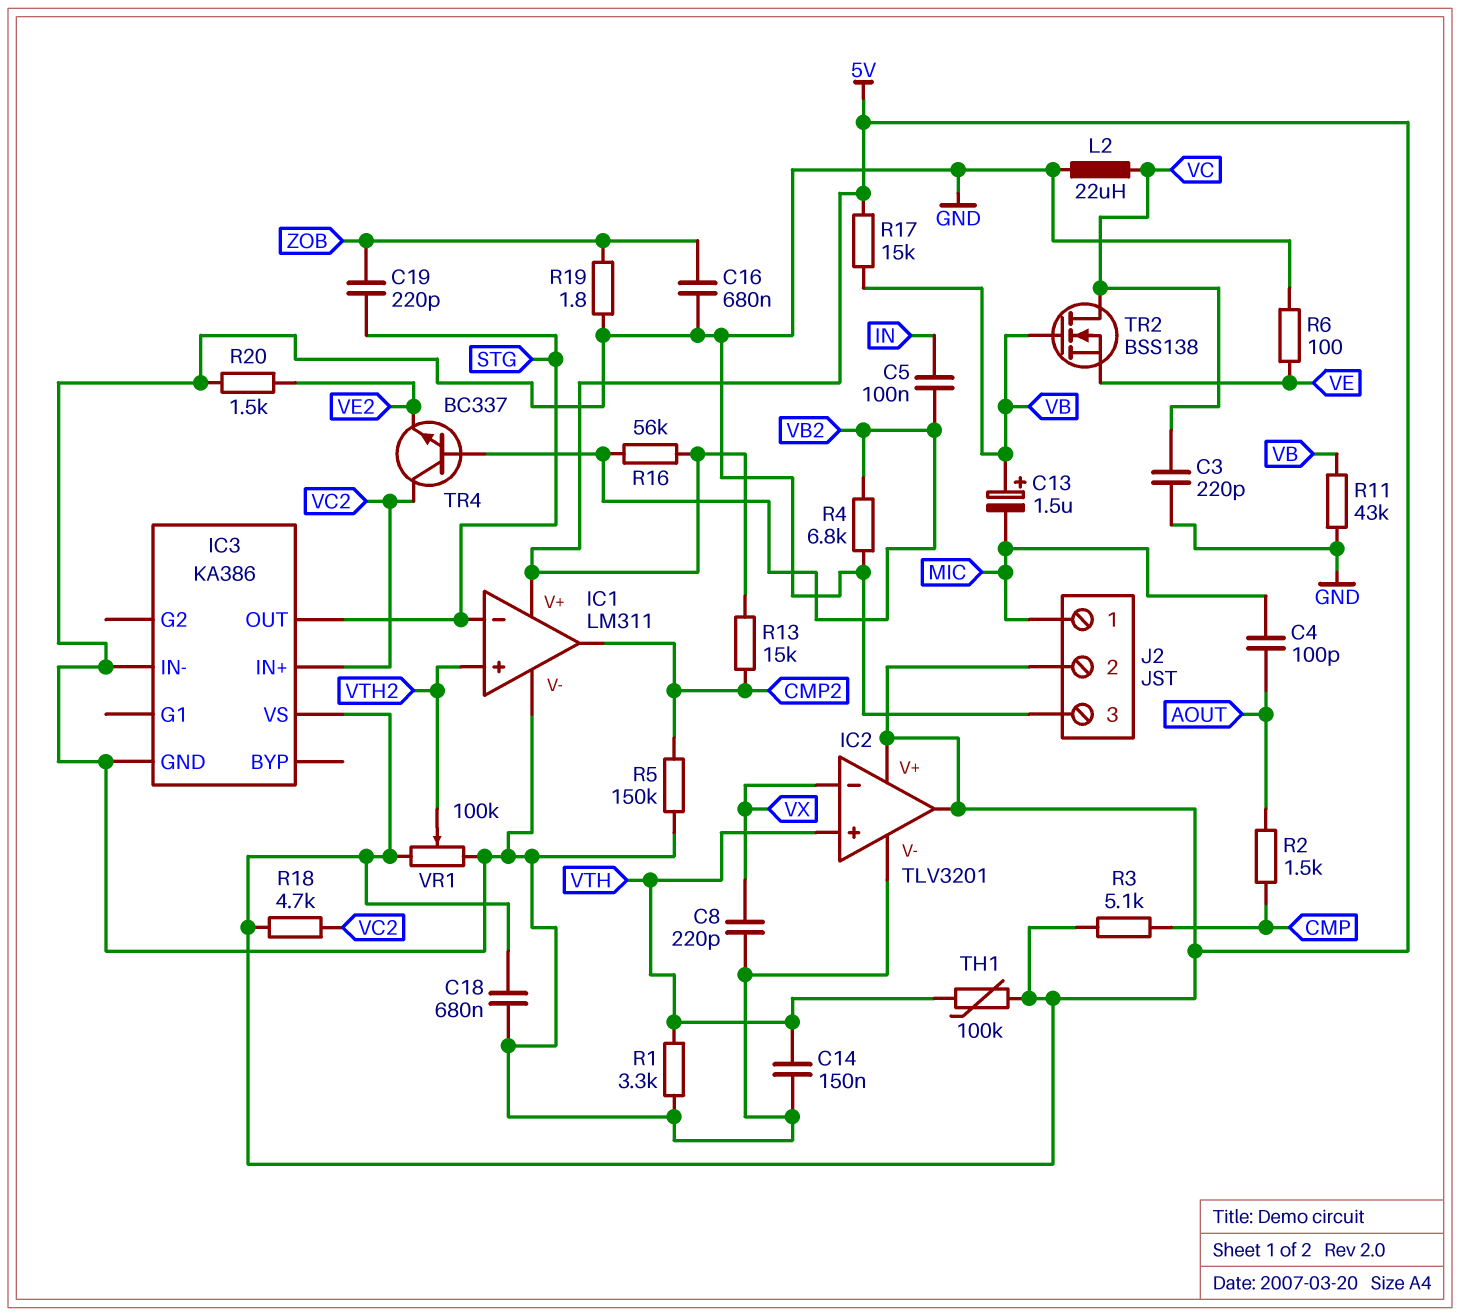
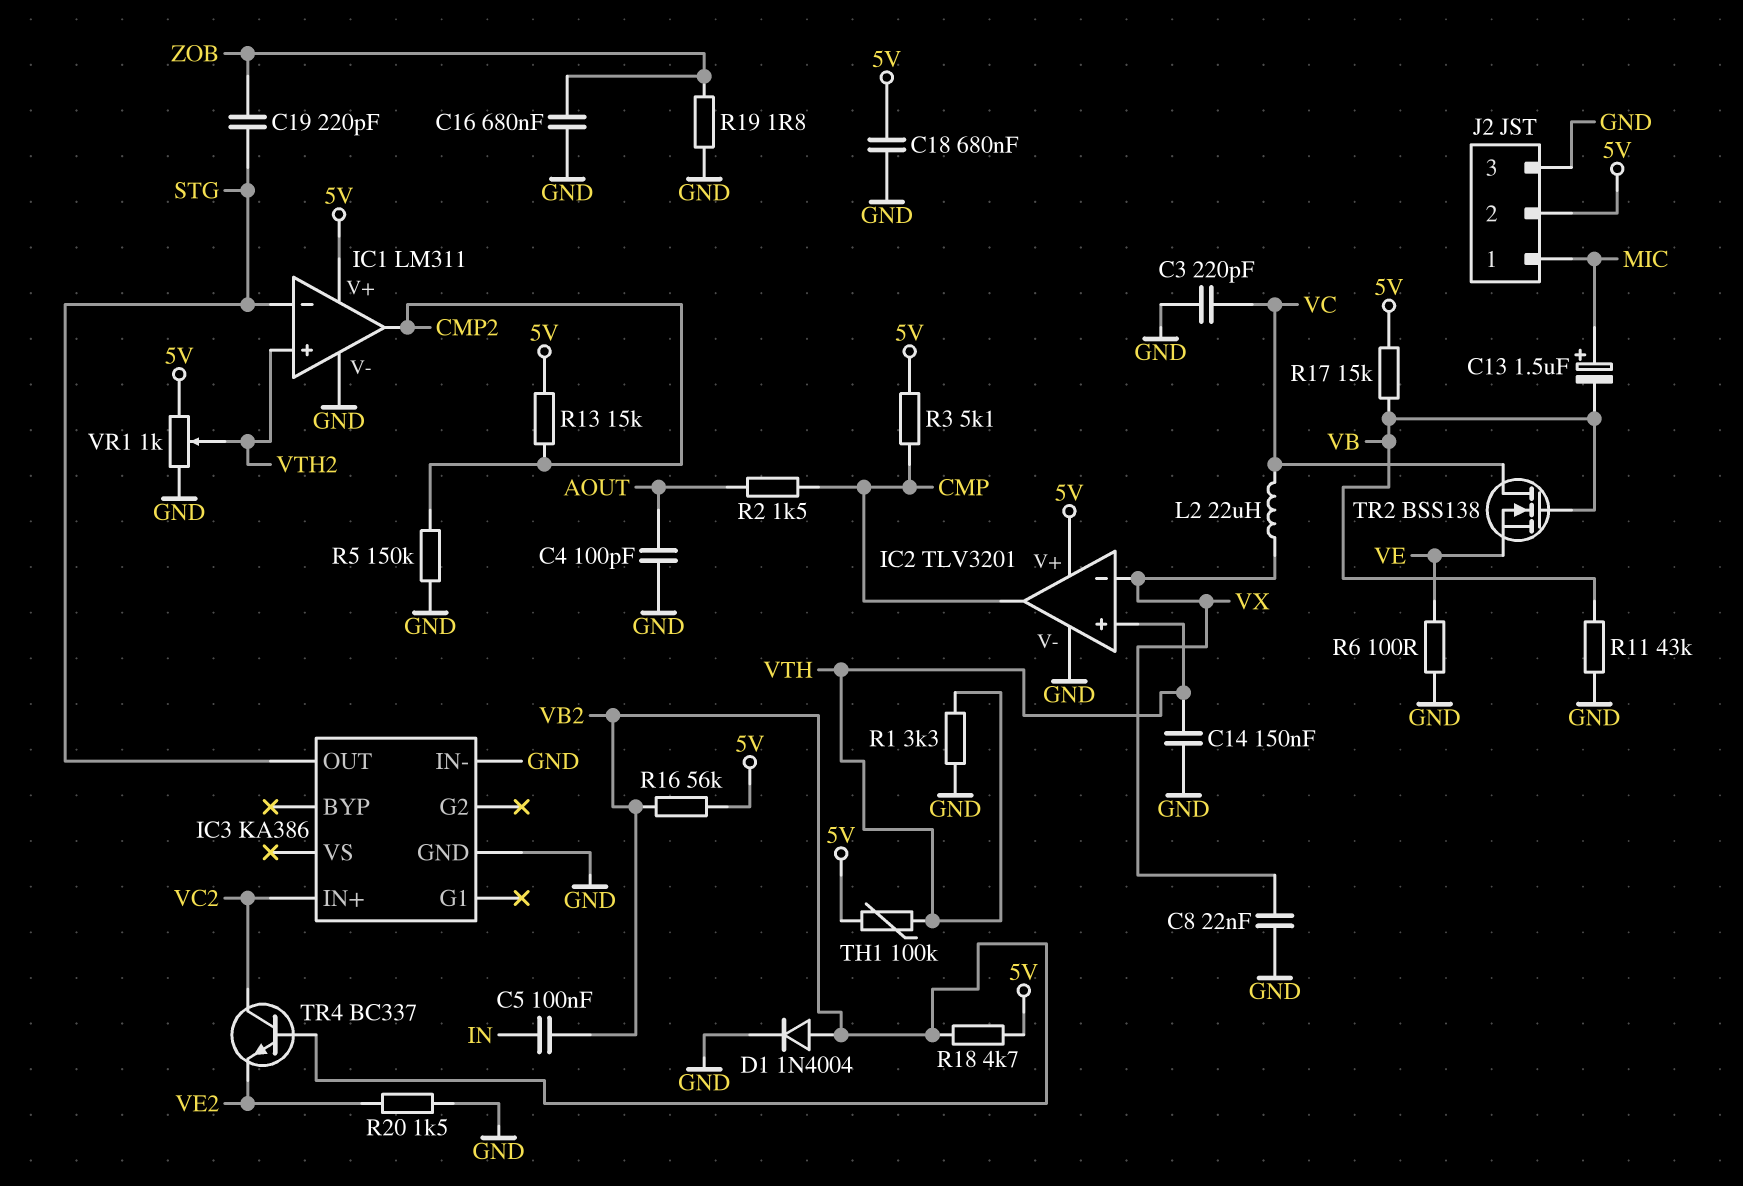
C4: 100pF (AOUT, MIC) -> 100pF (AOUT, GND)
C8: 220pF (GND, VX) -> 22nF (GND, VX)
C13: 1.5uF (plus VB, minus MIC) -> 1.5uF (plus MIC, minus VB)
D1: none -> diode 1N4004 (A VB2, K GND)
IC2 pin out: 5V -> CMP
IC3 pin VS: 5V -> none
L2: 22uH (GND, VC) -> 22uH (VC, VX)
R4: 6.8k (GND, VB2) -> none
R18: 4.7k (5V, VC2) -> 4.7k (5V, VB2)
VR1: 100k (5V, GND, wiper VTH2) -> 1k (5V, GND, wiper VTH2)

